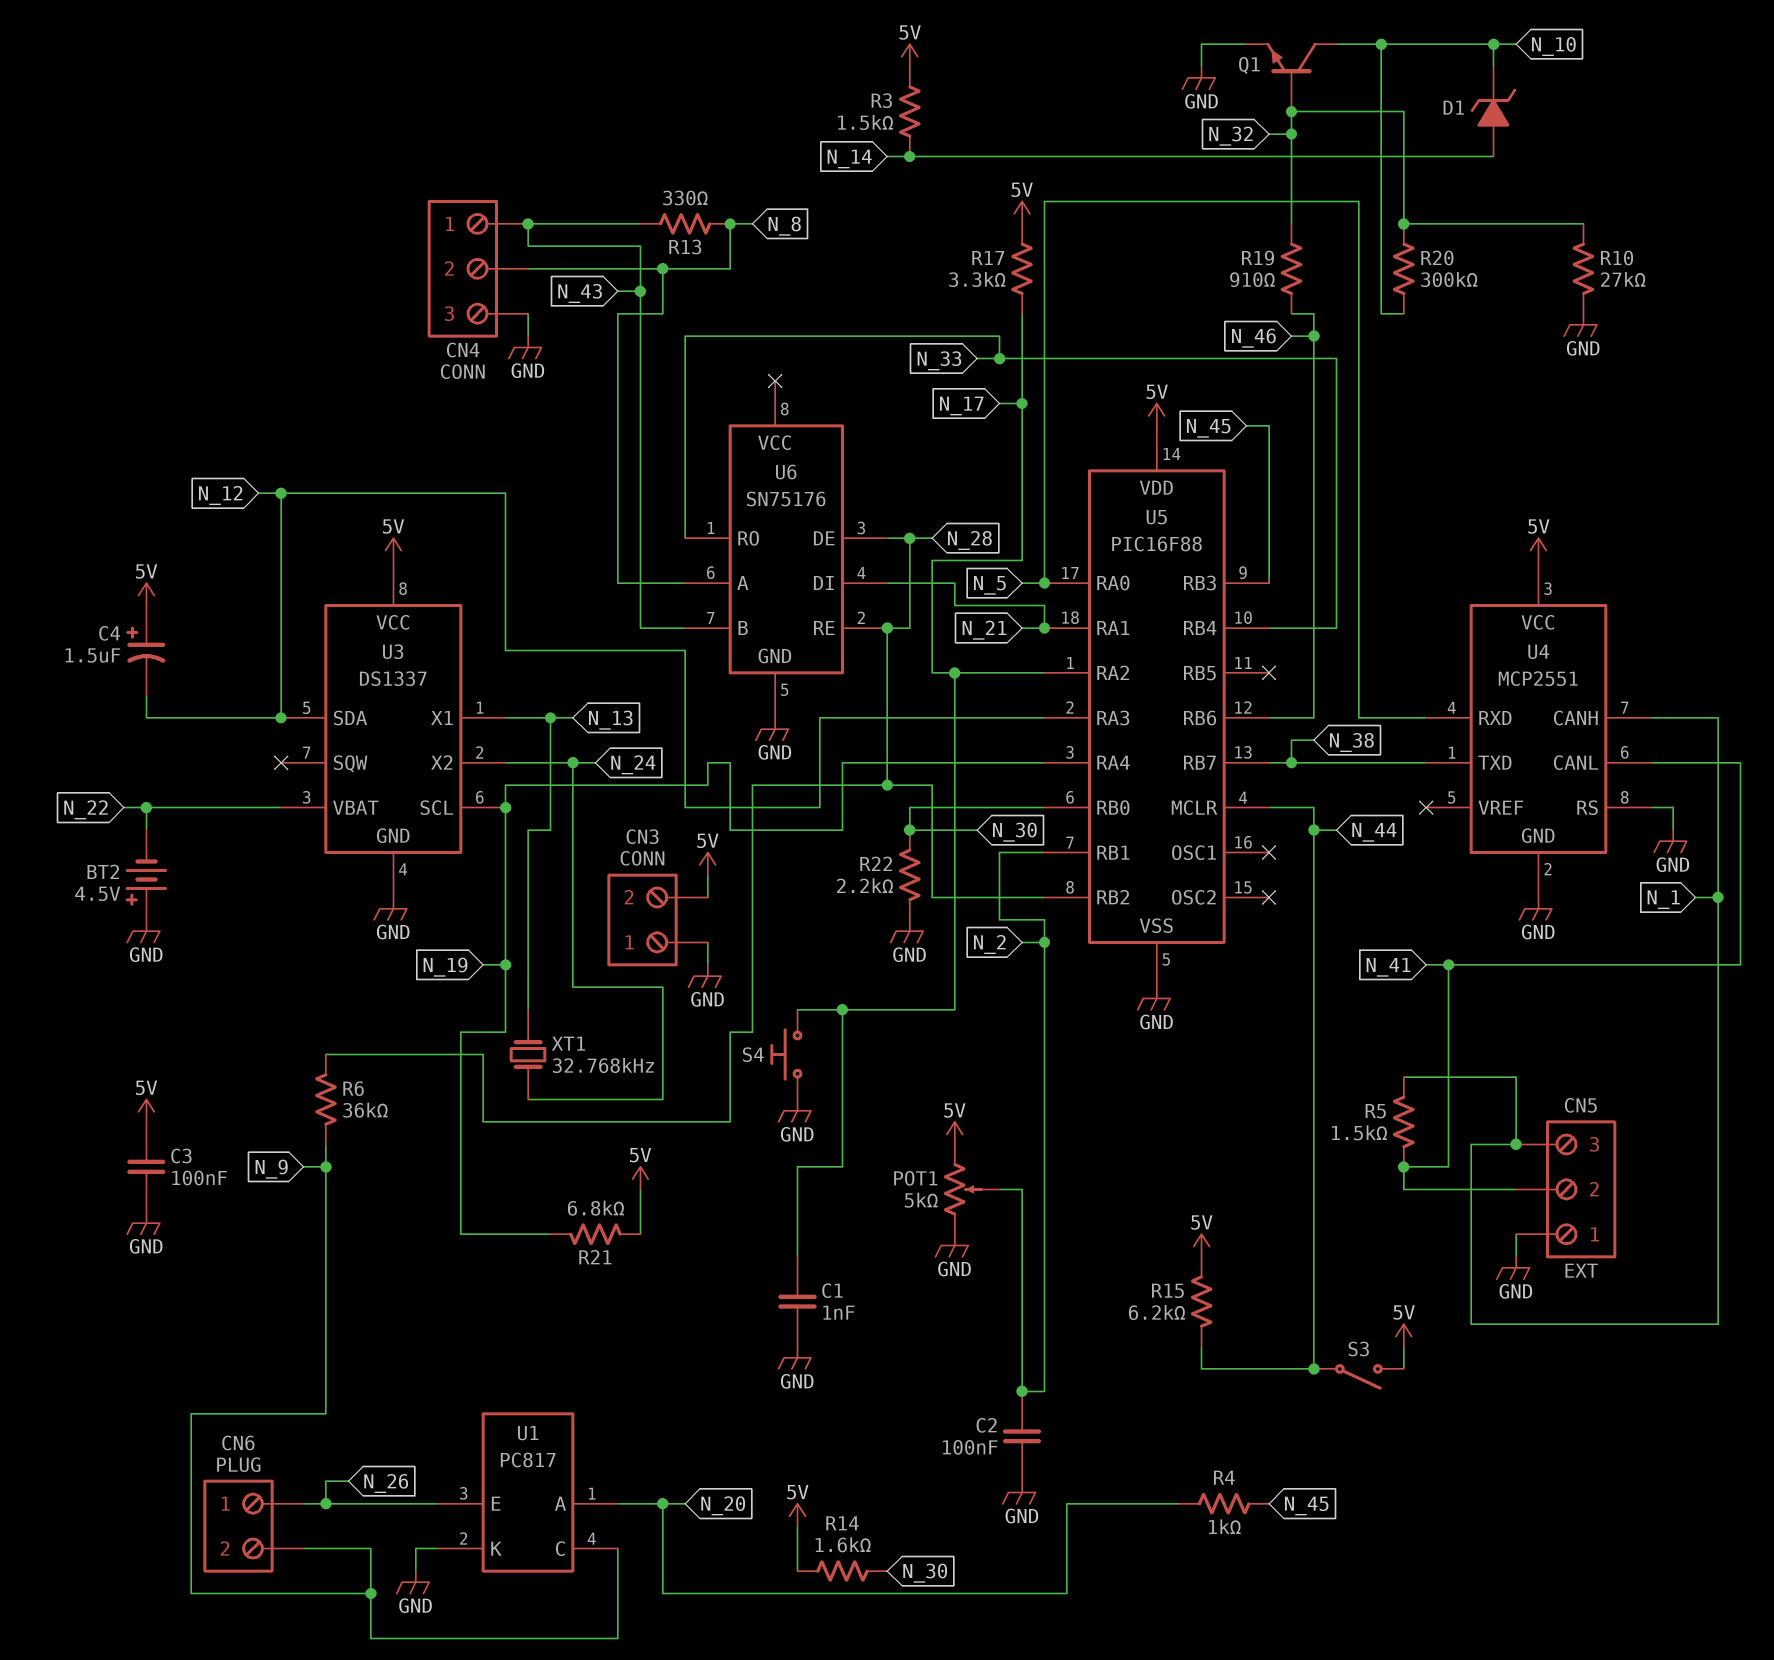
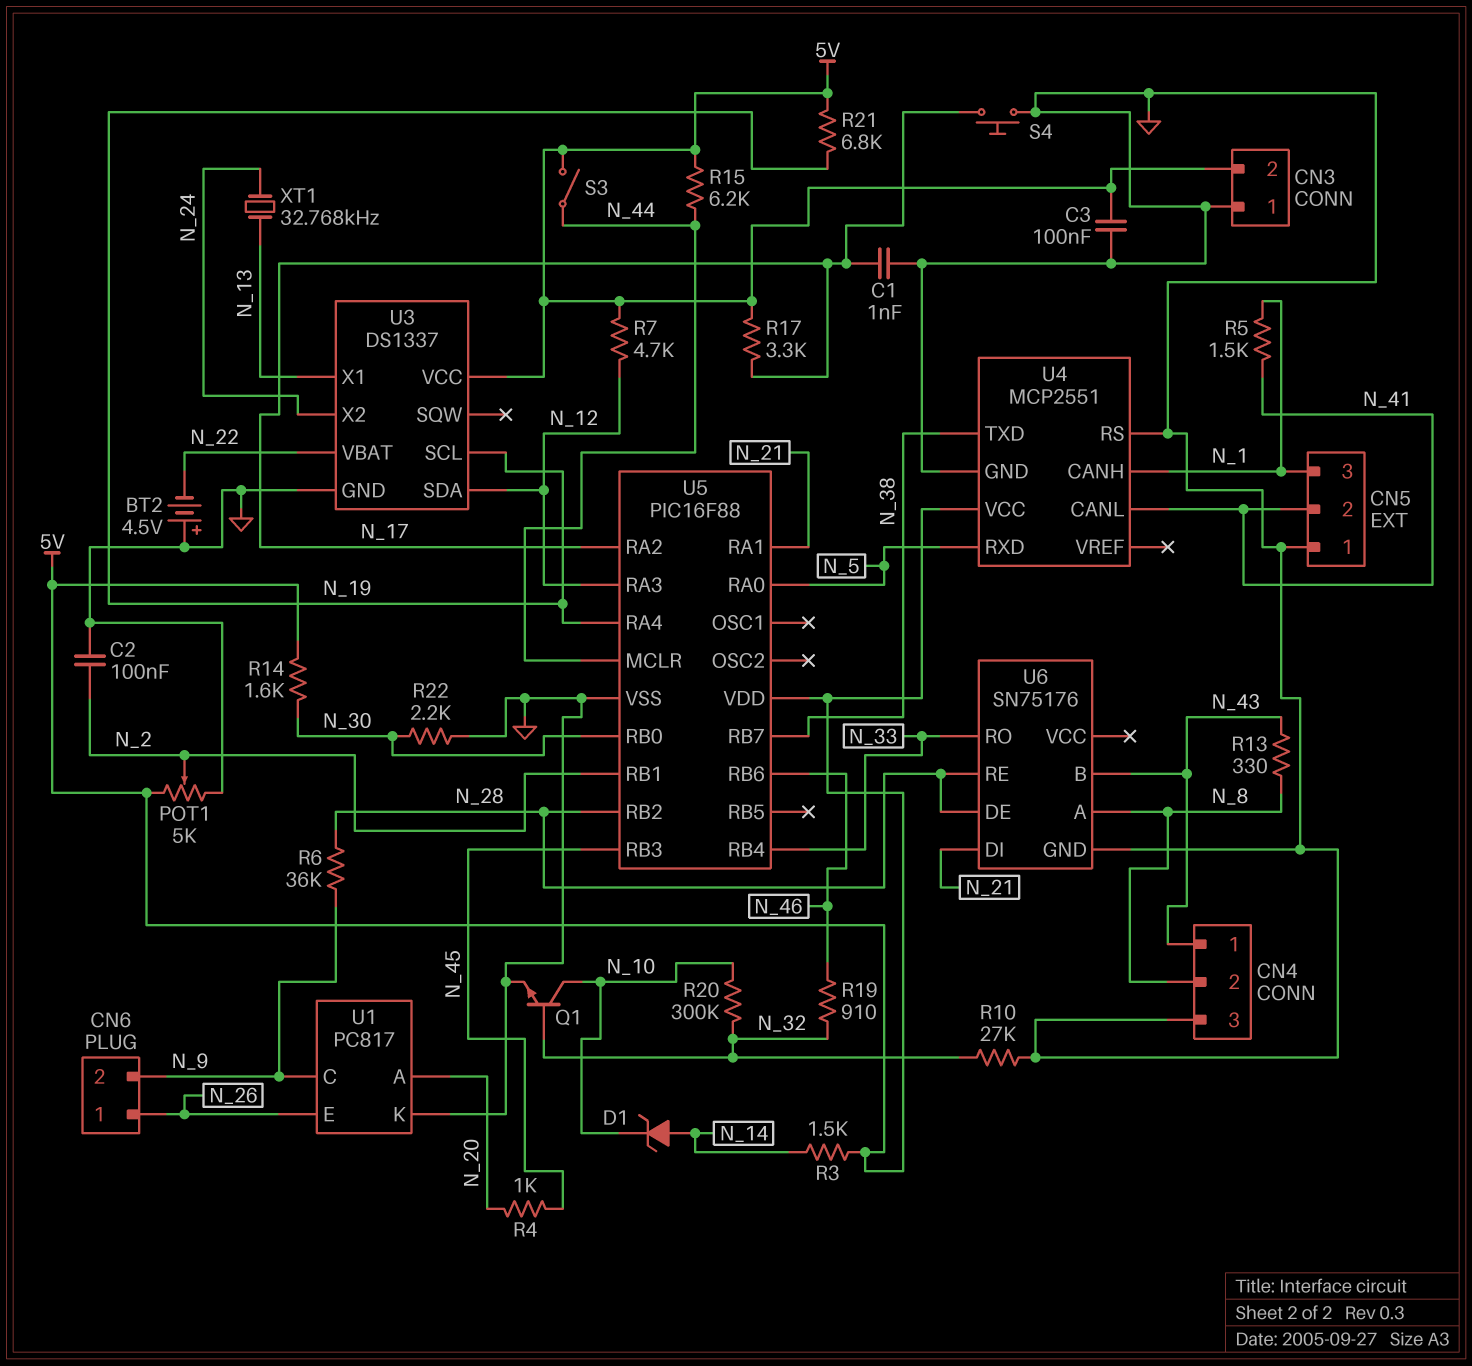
C4: 1.5uF (plus 5V, minus N_12) -> none
R7: none -> 4.7k (5V, N_12)

